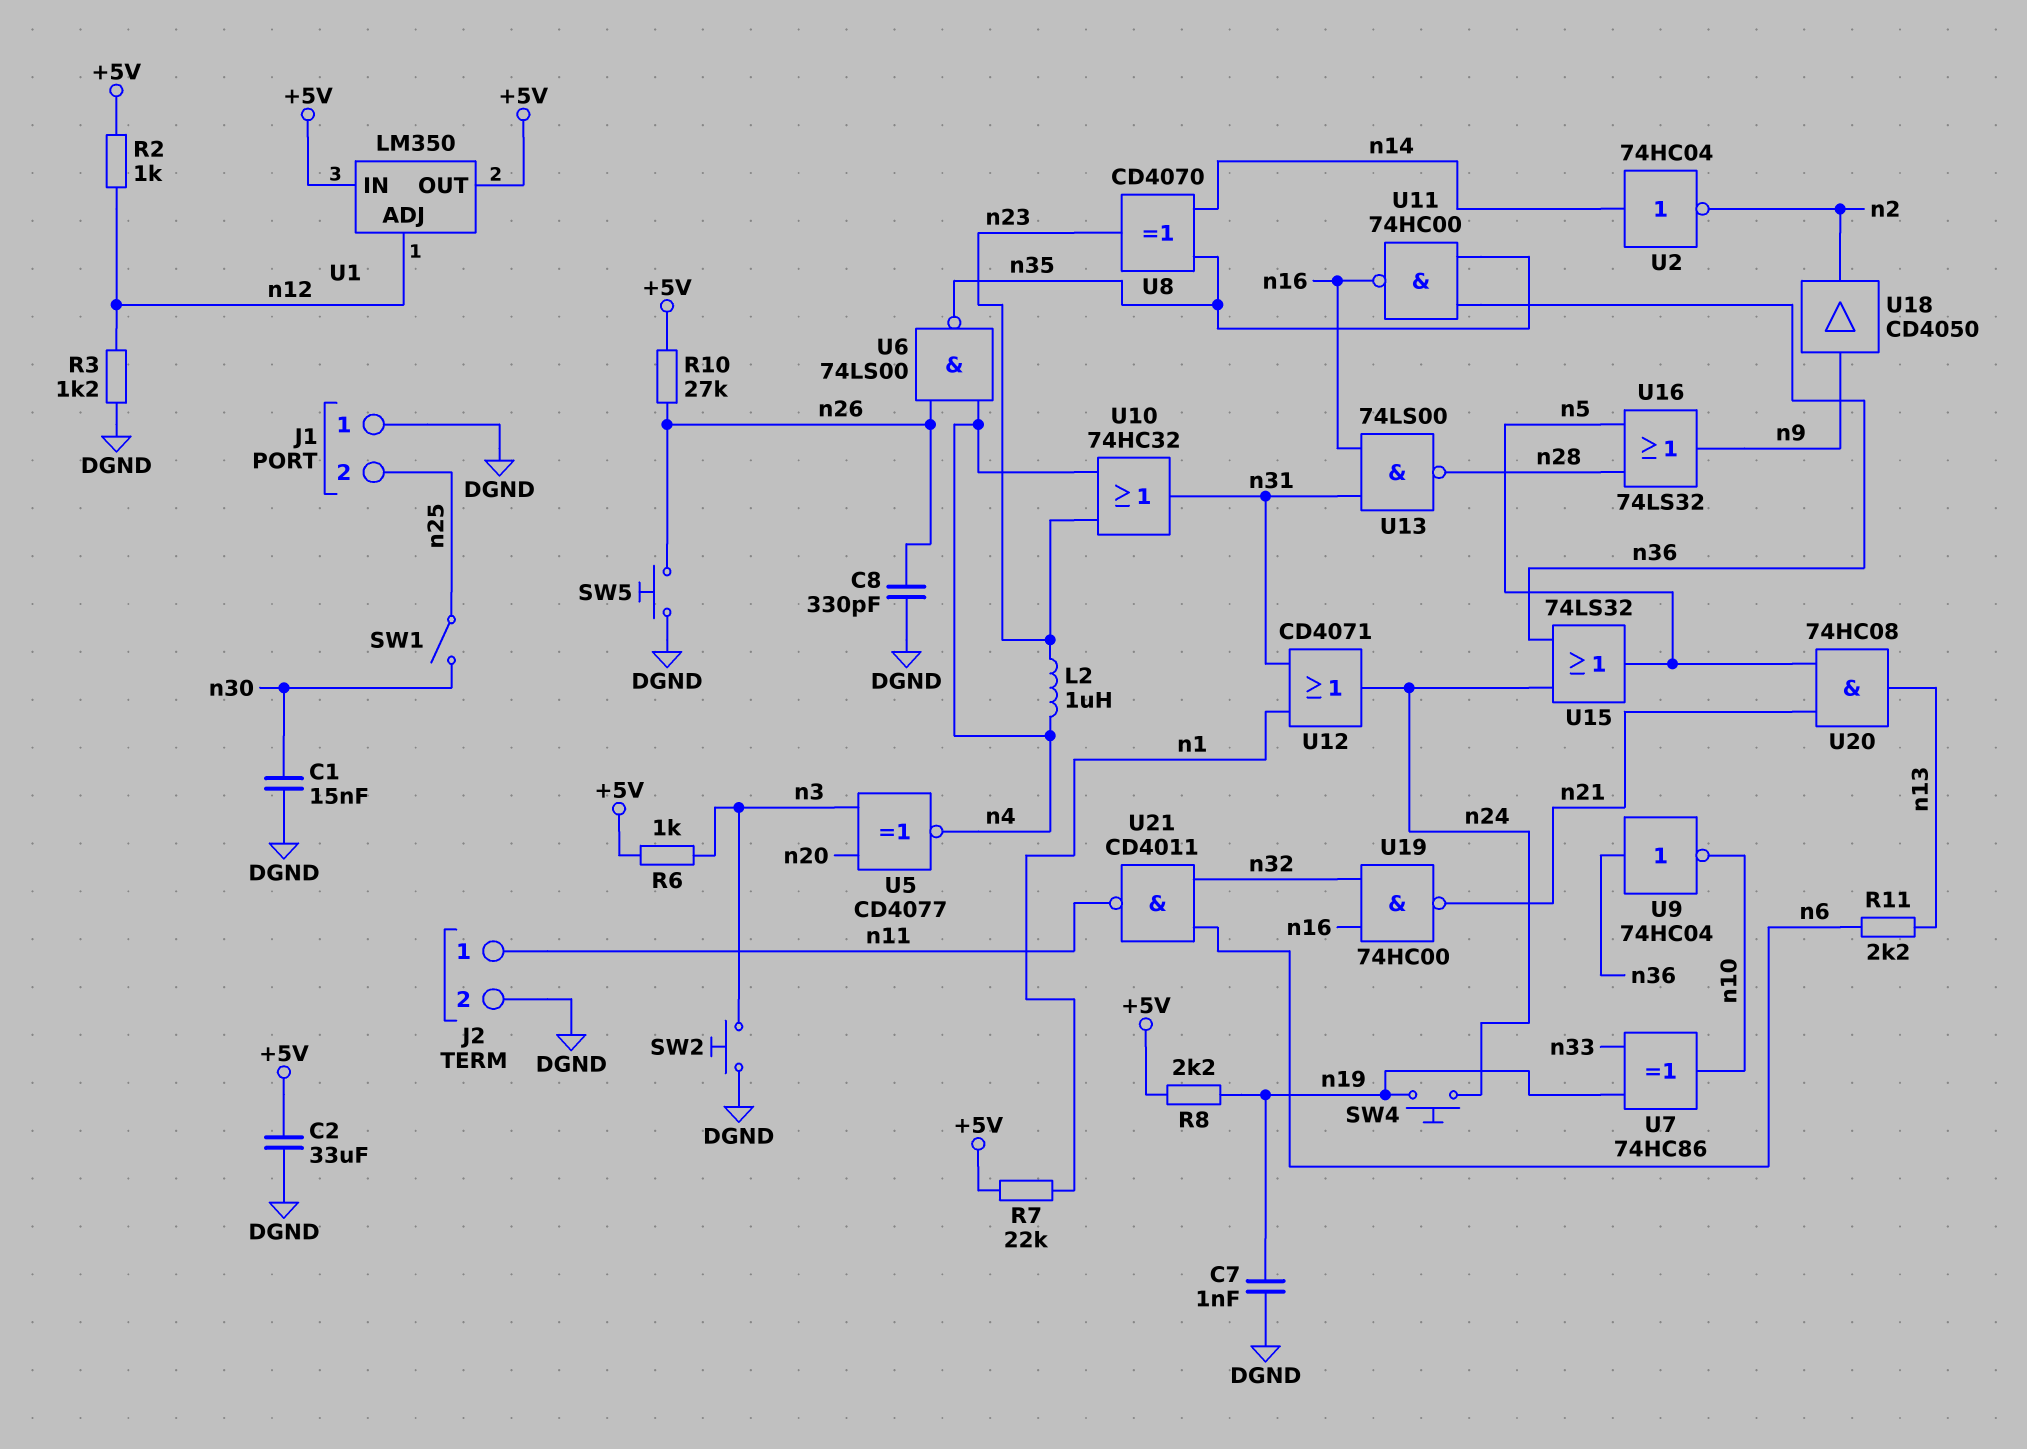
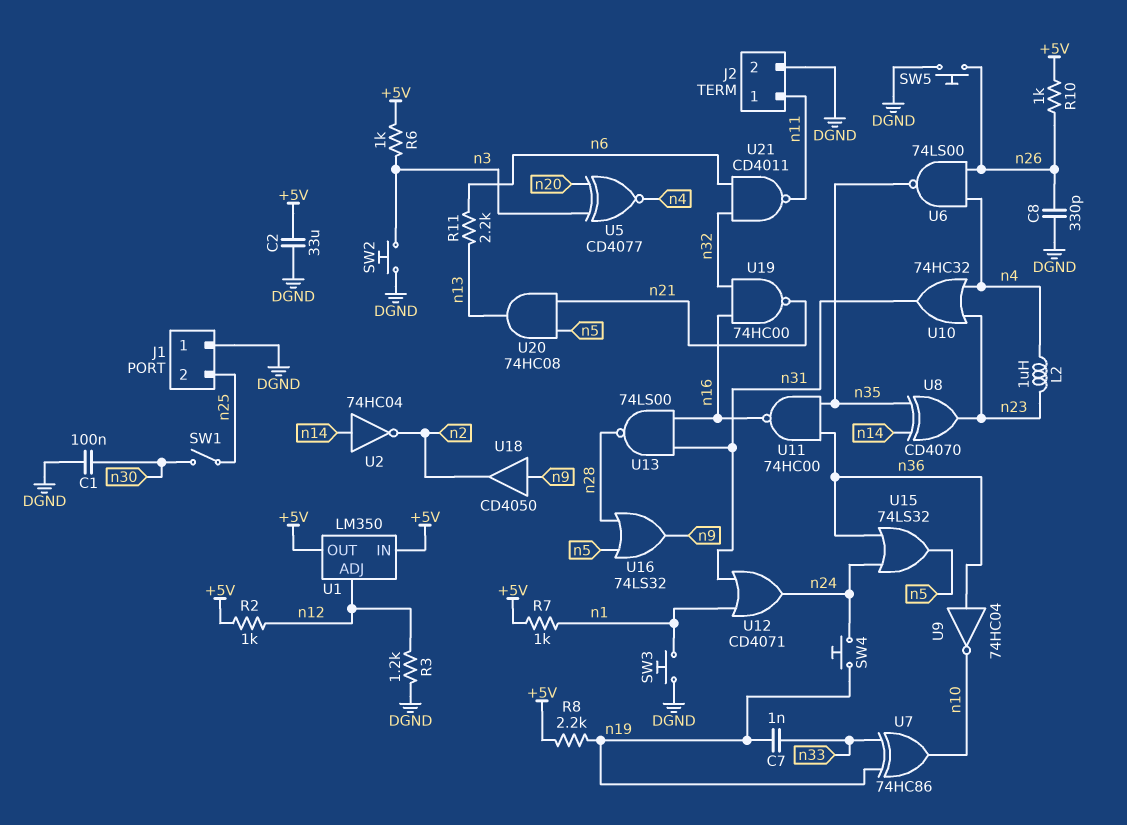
C1: 15nF (DGND, n30) -> 100nF (DGND, n30)
C7: 1nF (DGND, n19) -> 1nF (n19, n33)
R7: 22k (+5V, n1) -> 1k (+5V, n1)
R10: 27k (+5V, n26) -> 1k (+5V, n26)
SW3: none -> button (DGND, n1)

